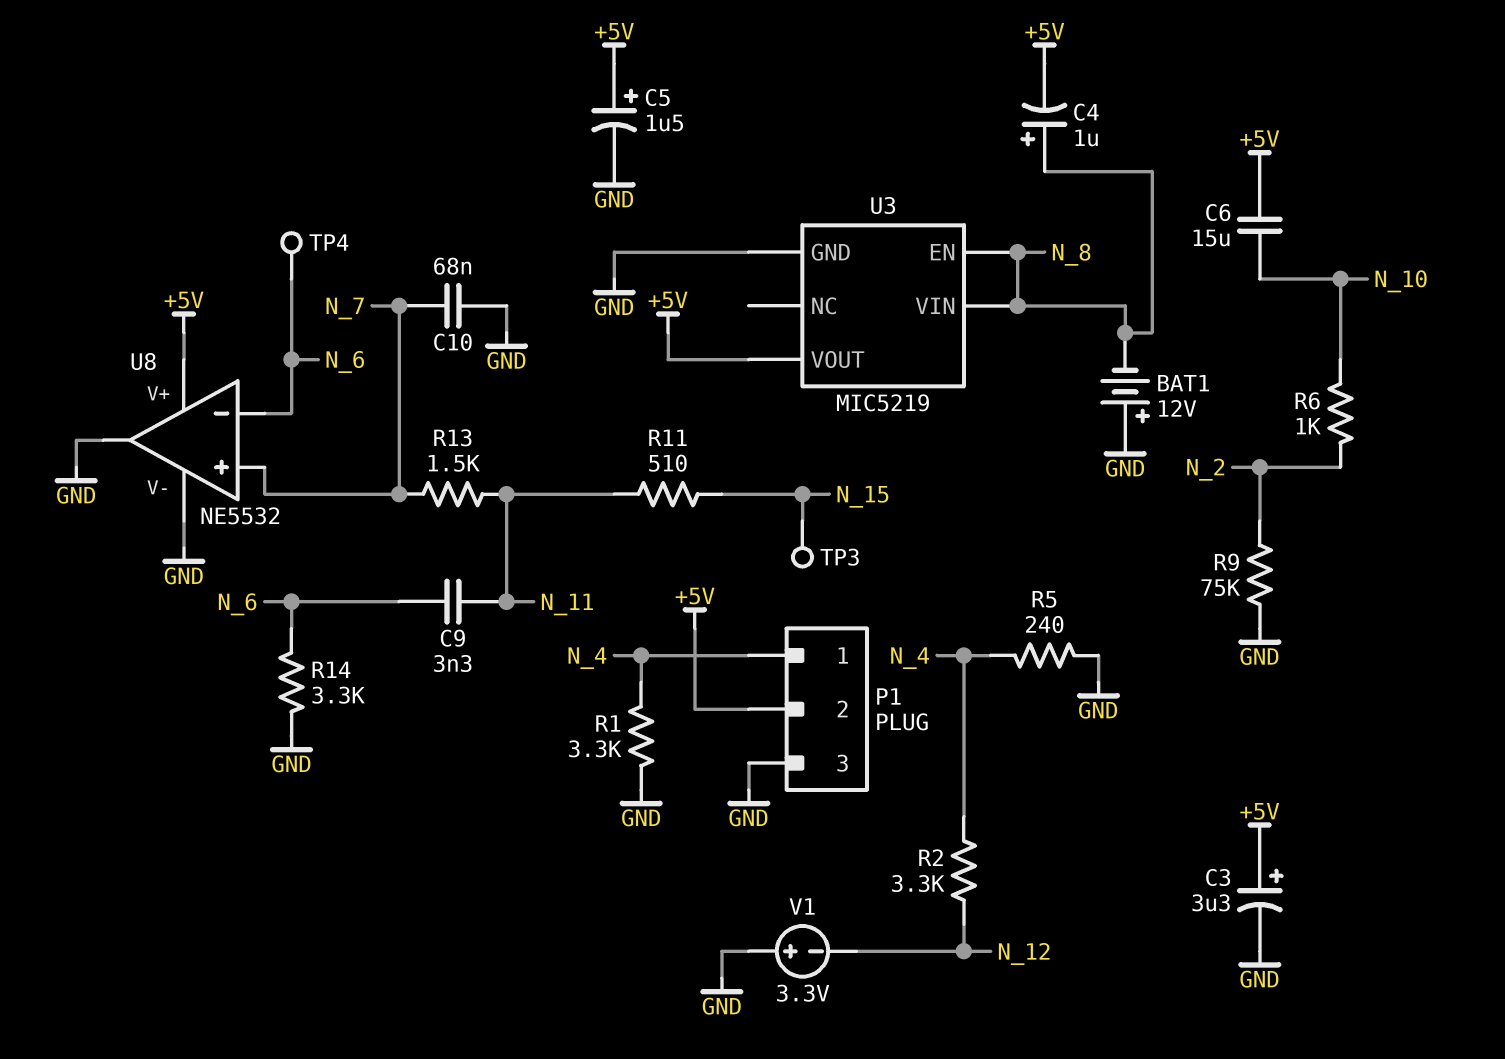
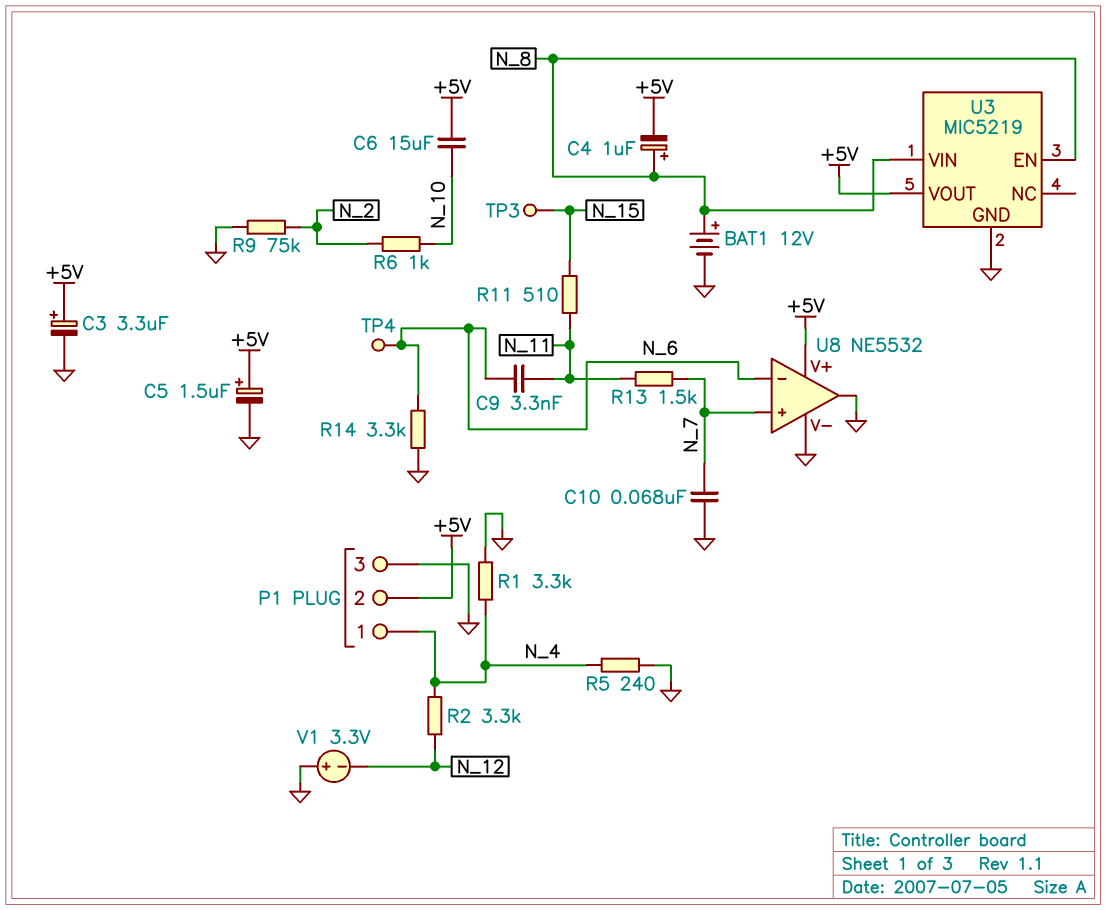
BAT1: 12V (plus GND, minus N_8) -> 12V (plus N_8, minus GND)

